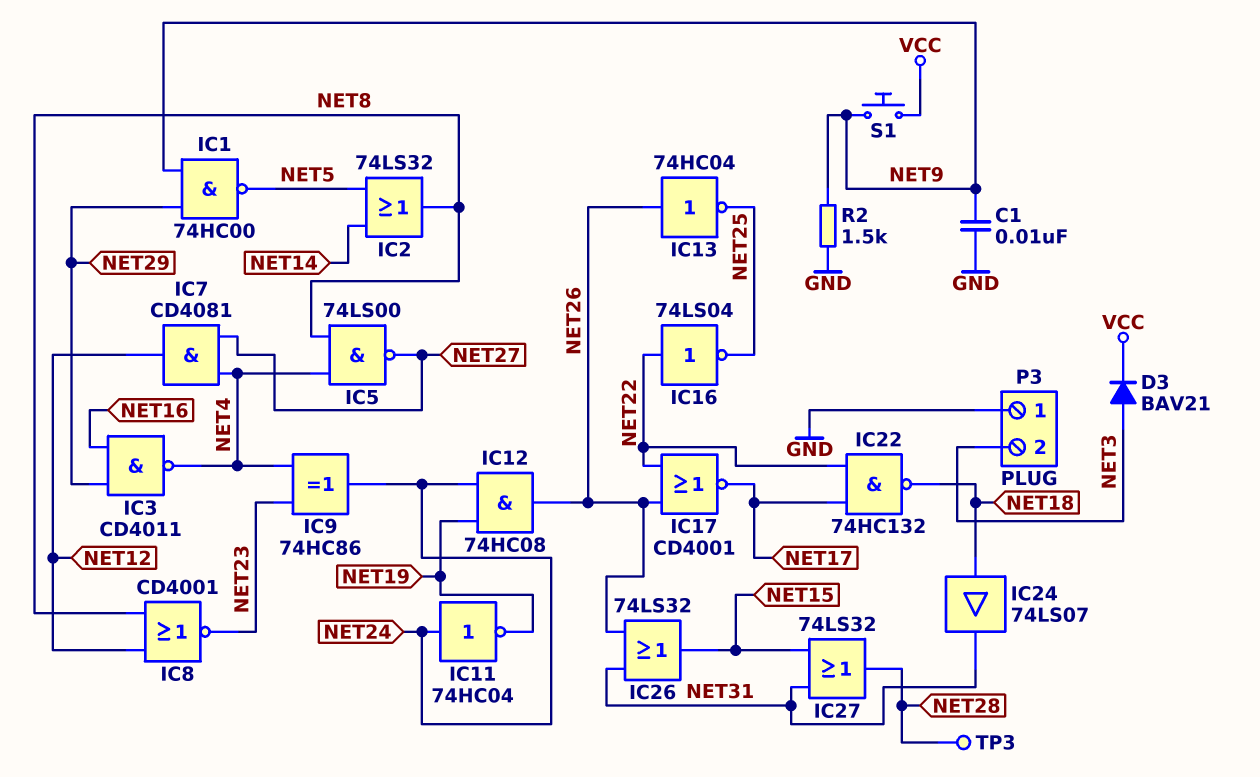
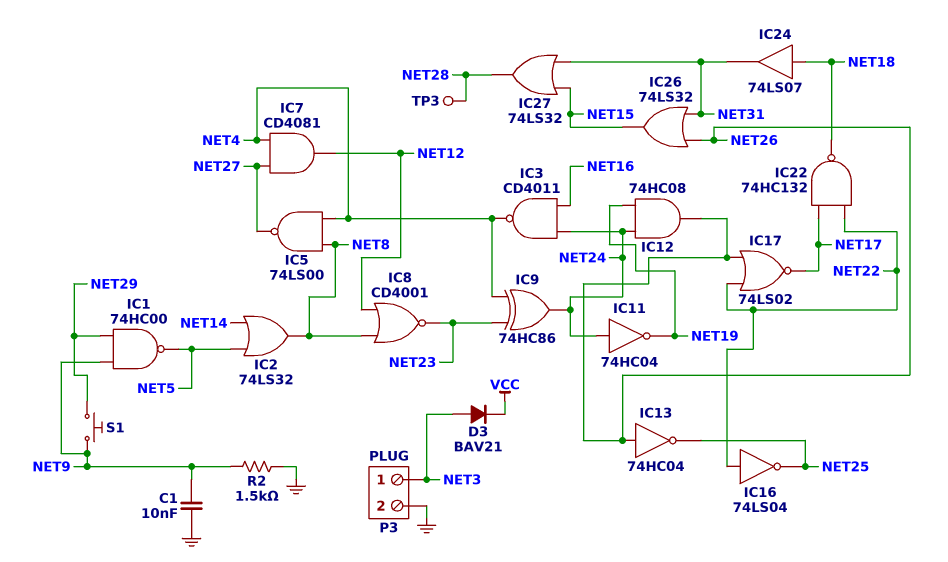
IC3: NAND CD4011 (in NET16, in NET29, out NET4) -> NAND CD4011 (in NET16, in NET24, out NET4)
IC17: NOR CD4001 (in NET22, in NET26, out NET17) -> NOR 74LS02 (in NET22, in NET26, out NET17)
P3 pin 1: GND -> NET3
P3 pin 2: NET3 -> GND
S1: button (NET9, VCC) -> button (NET9, NET29)

